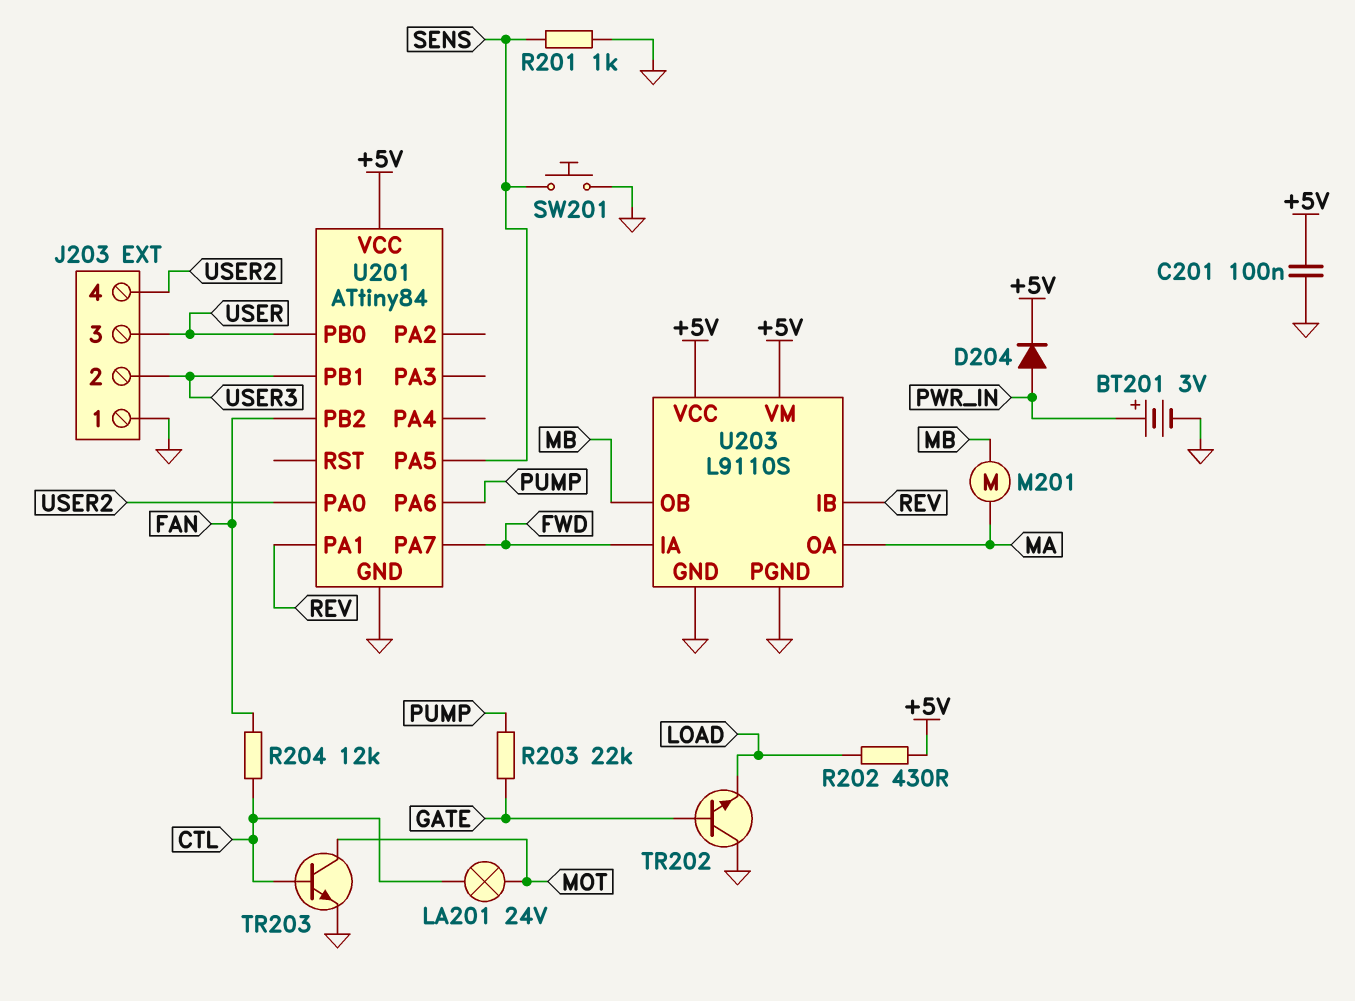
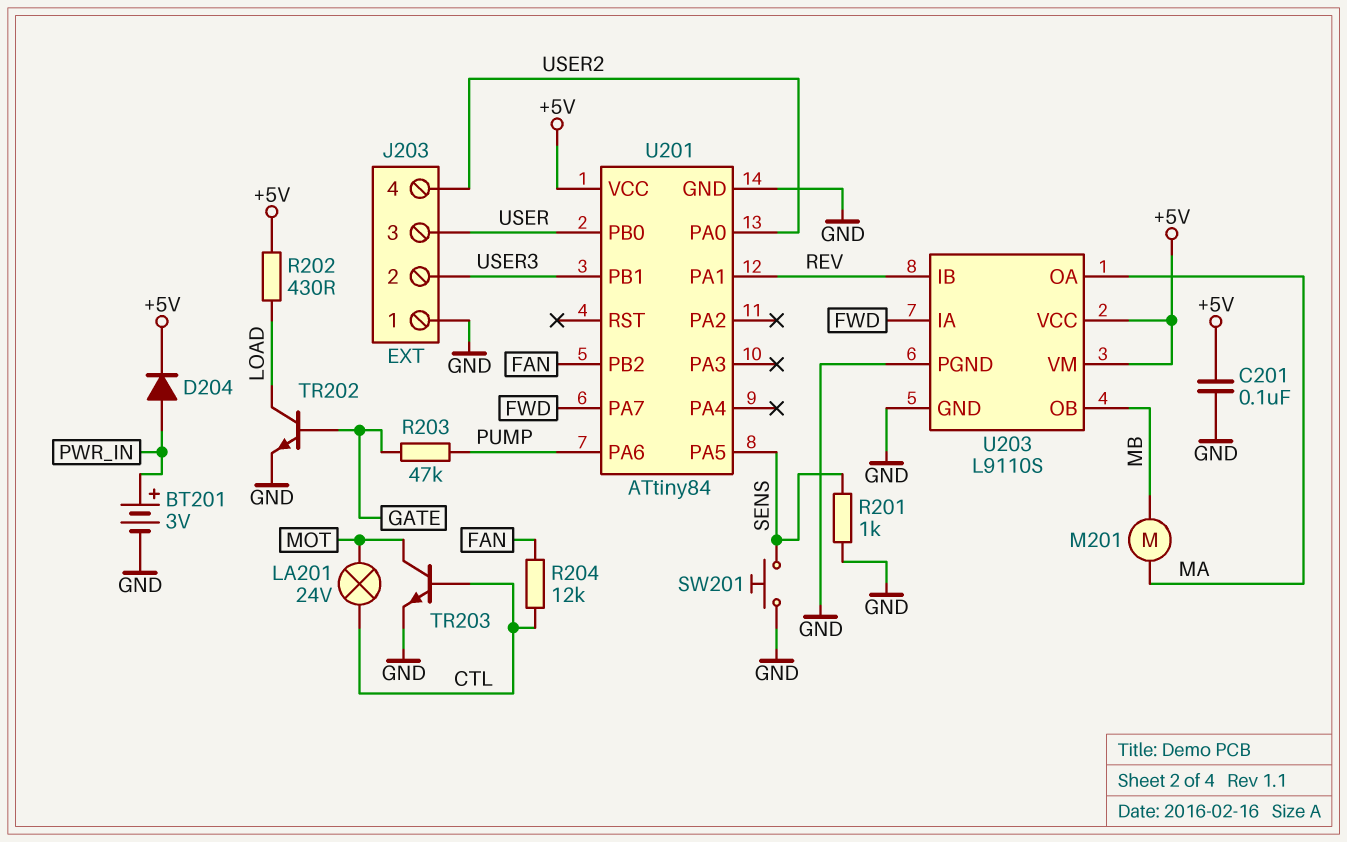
R203: 22k (GATE, PUMP) -> 47k (GATE, PUMP)
TR202: NPN (B GATE, C GND, E LOAD) -> NPN (B GATE, C LOAD, E GND)

